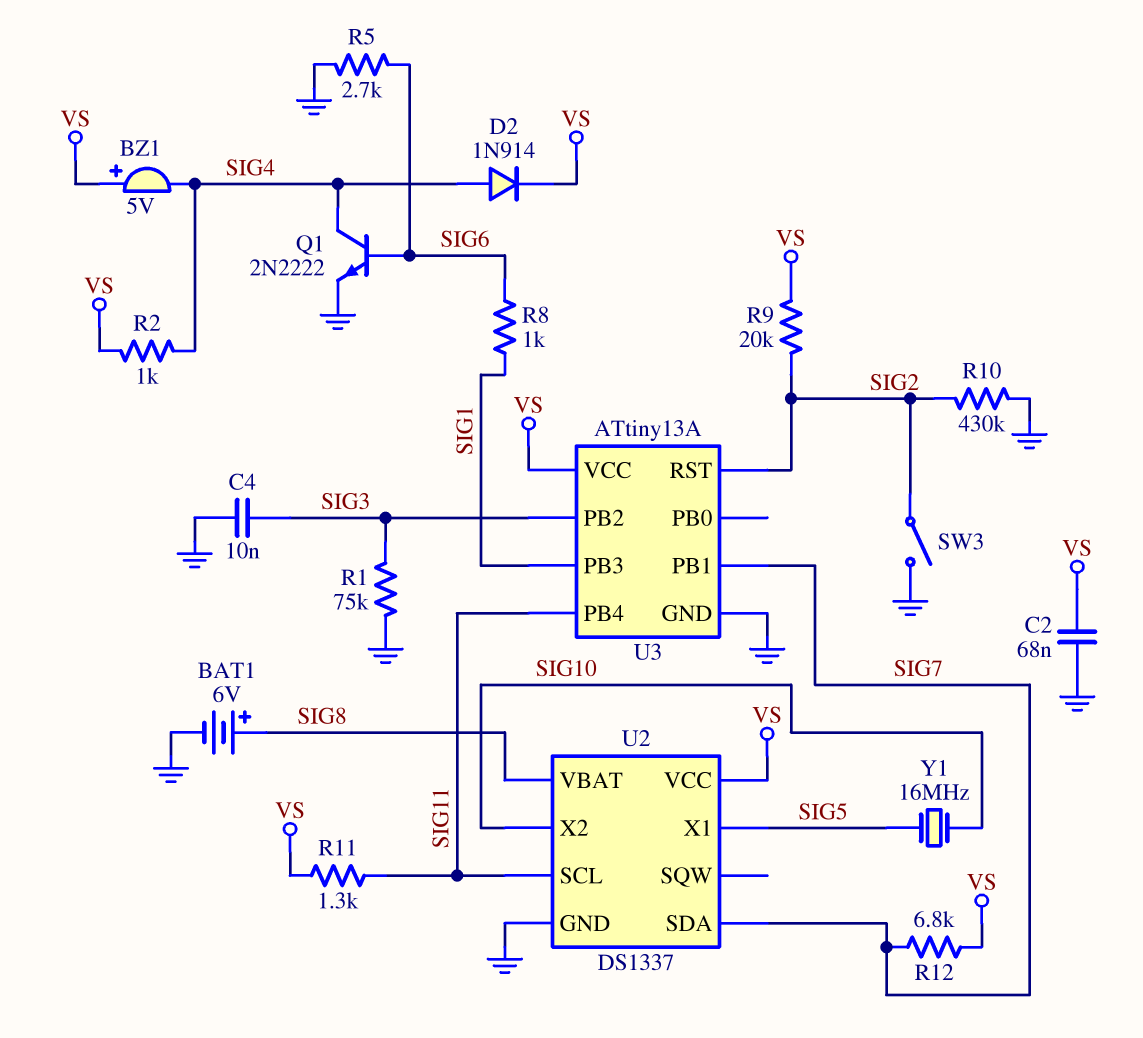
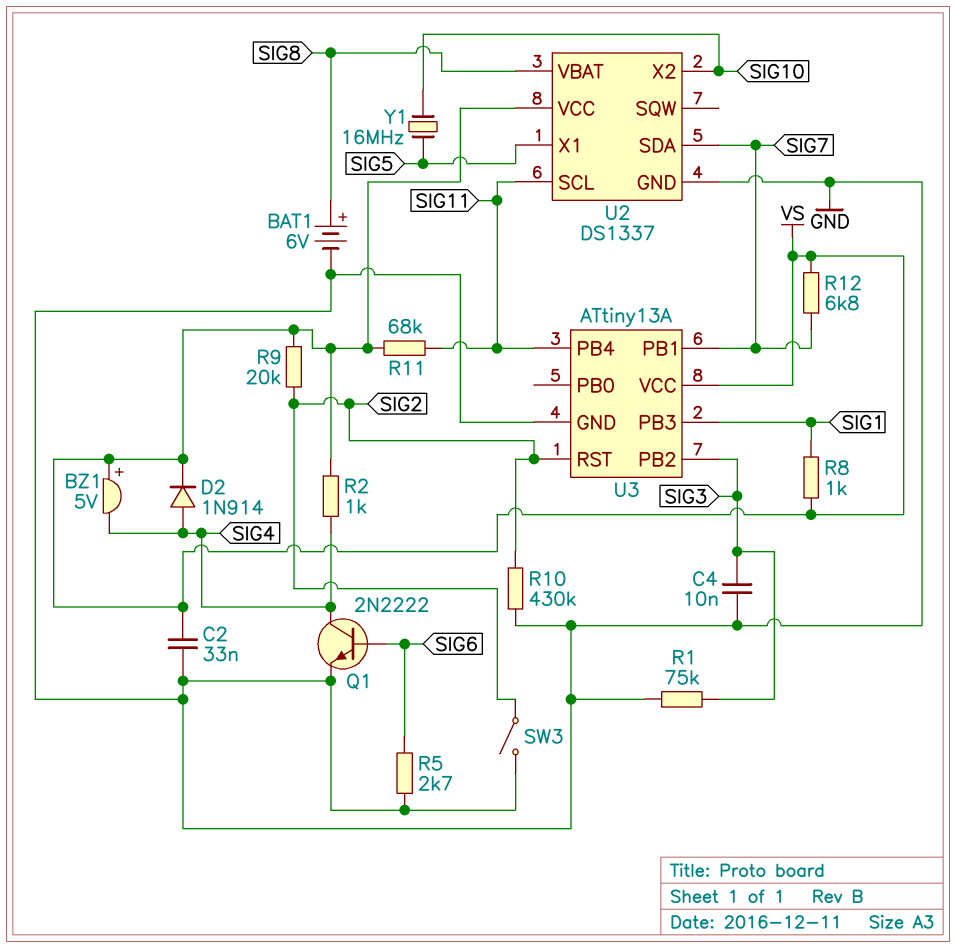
C2: 68nF (GND, VS) -> 33nF (GND, VS)
R8: 1k (SIG1, SIG6) -> 1k (SIG1, VS)
R11: 1.3k (SIG11, VS) -> 68k (SIG11, VS)

